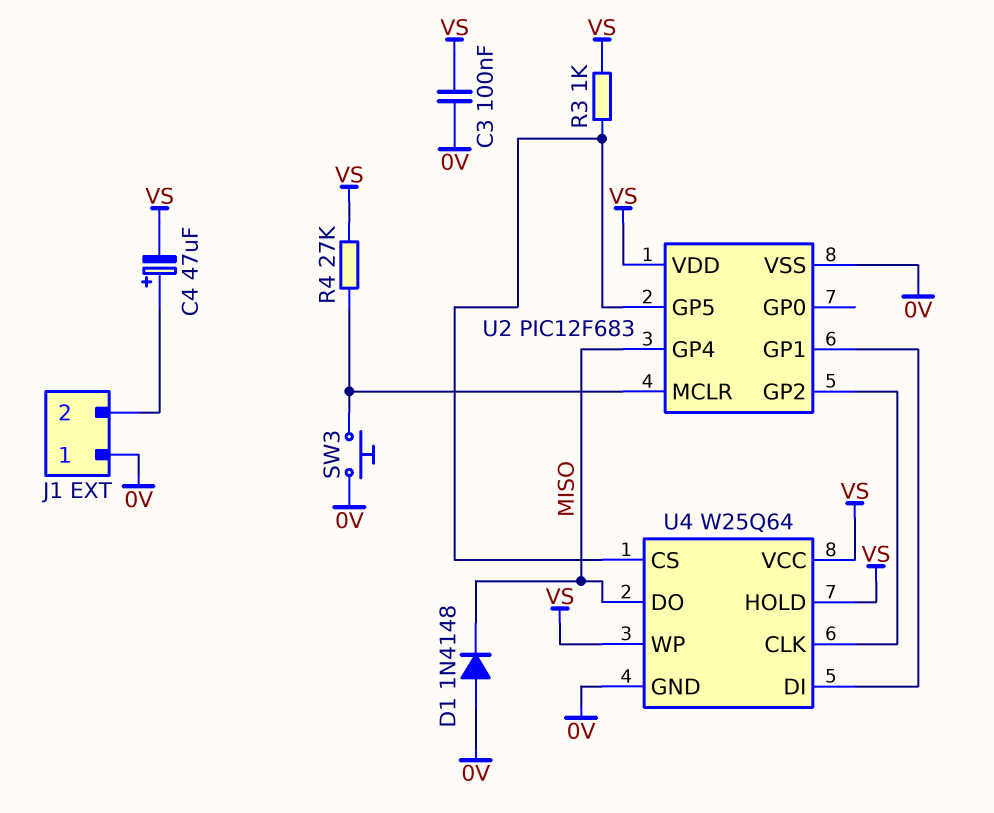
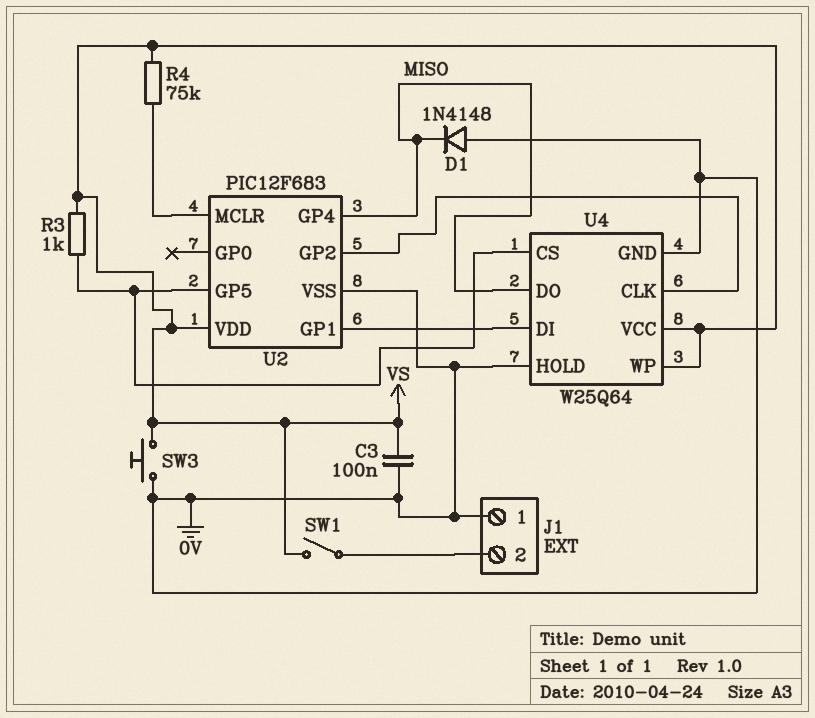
C4: 47uF (plus J1/2, minus VS) -> none
R4: 27k (U2/MCLR, VS) -> 75k (U2/MCLR, VS)
SW1: none -> switch (J1/2, VS)
SW3: button (0V, U2/MCLR) -> button (0V, VS)
U4 pin HOLD: VS -> 0V

